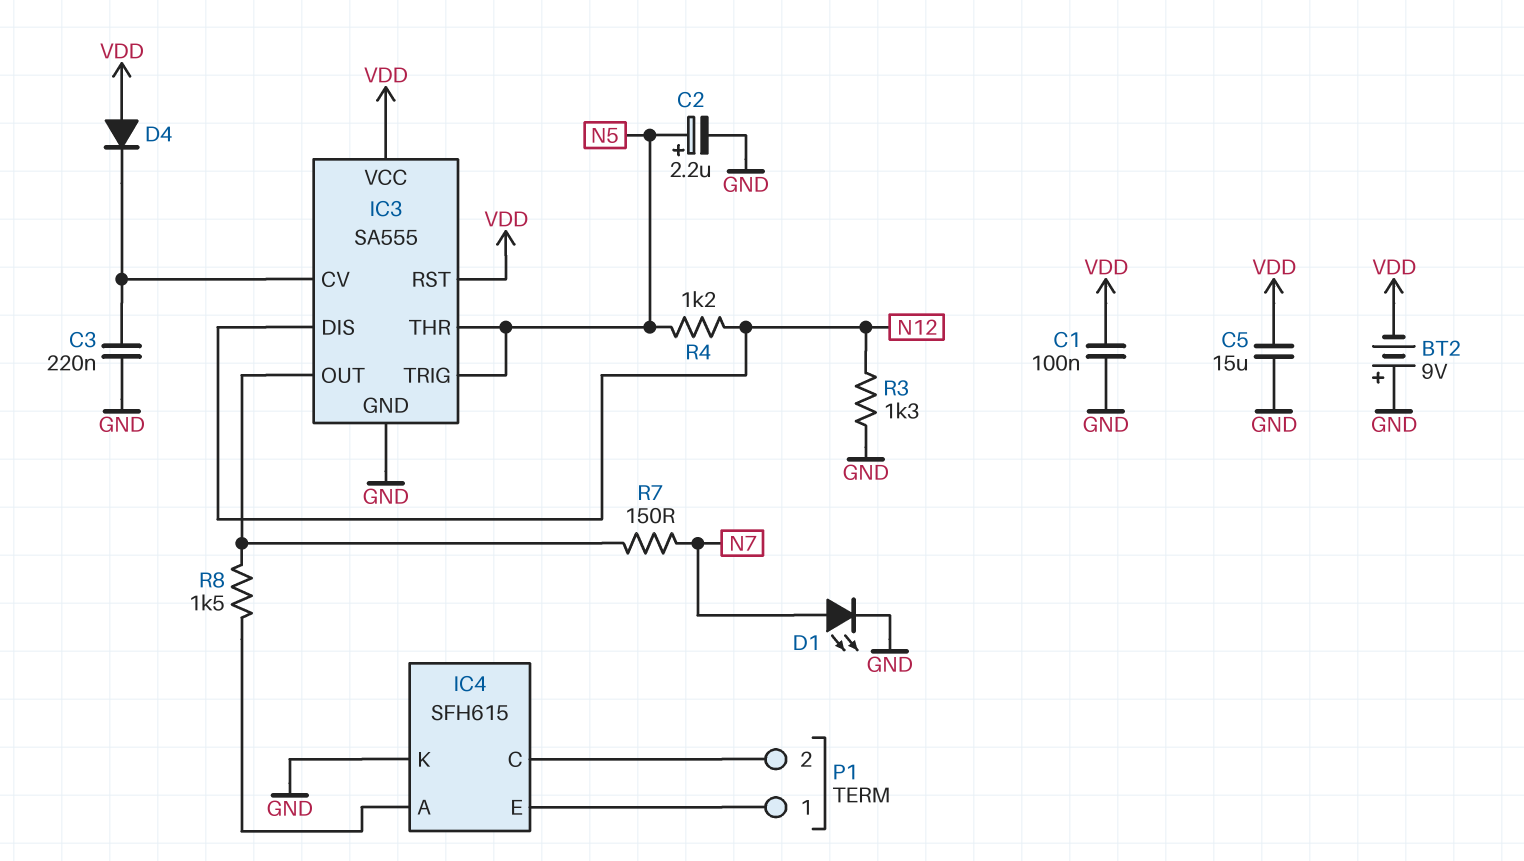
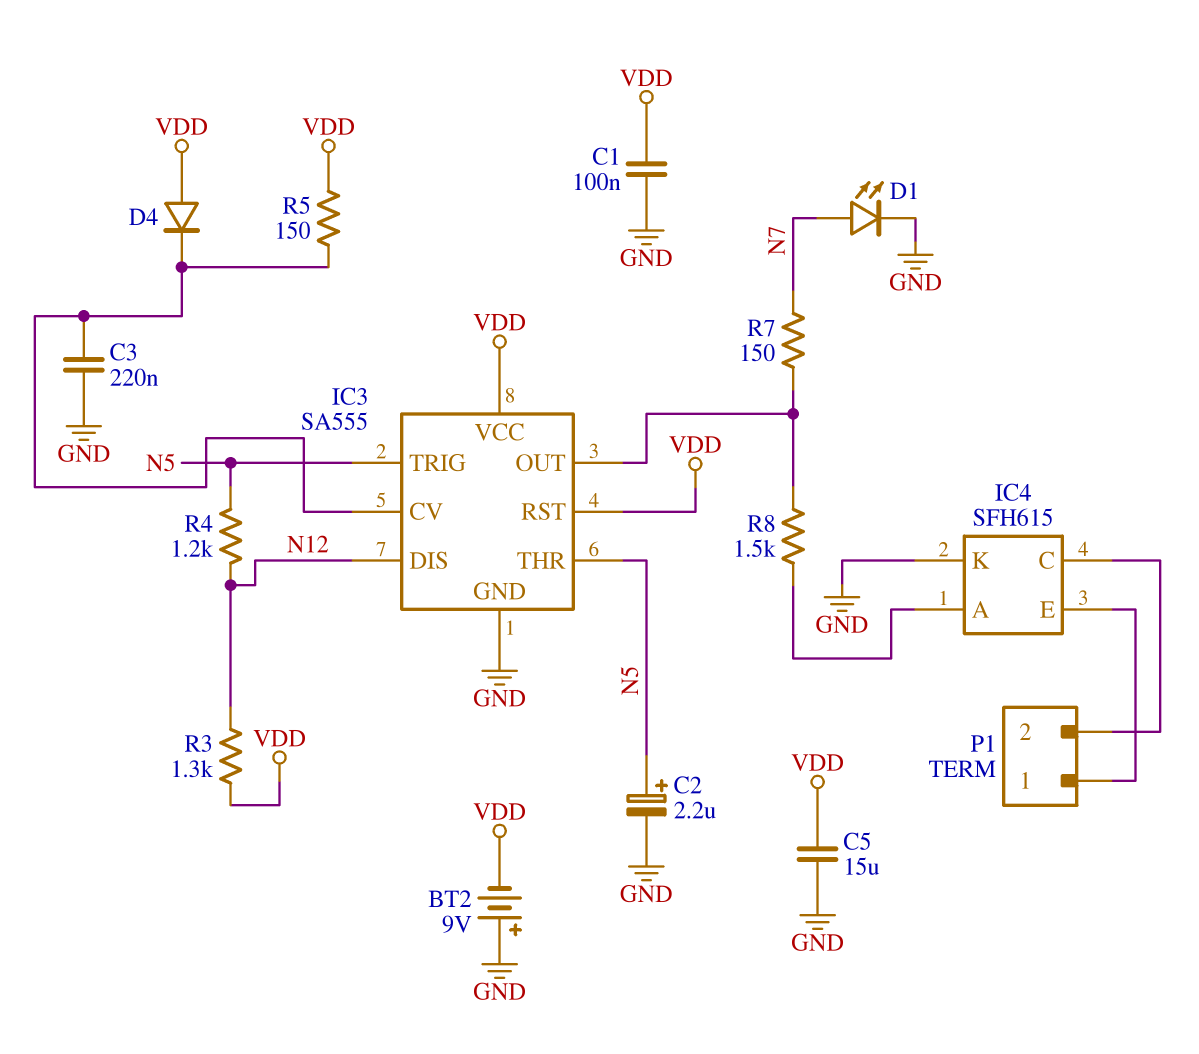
R3: 1.3k (GND, N12) -> 1.3k (N12, VDD)
R5: none -> 150 (IC3/CV, VDD)

